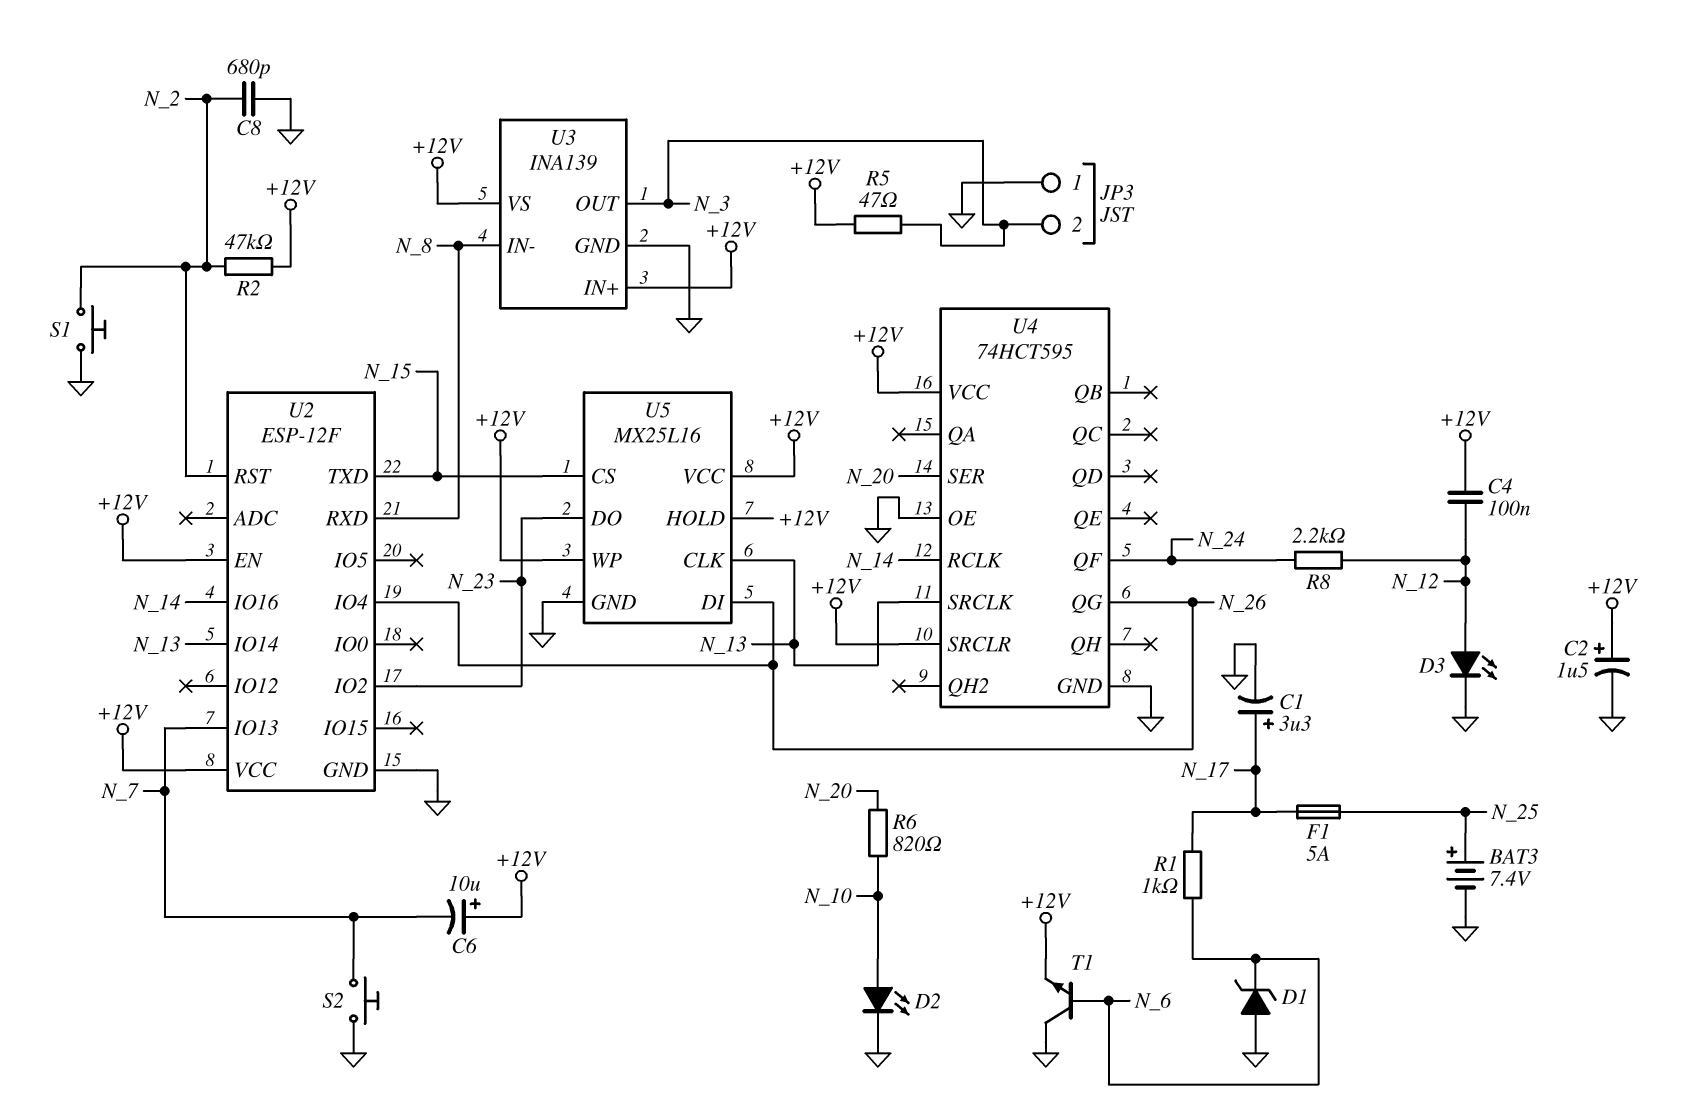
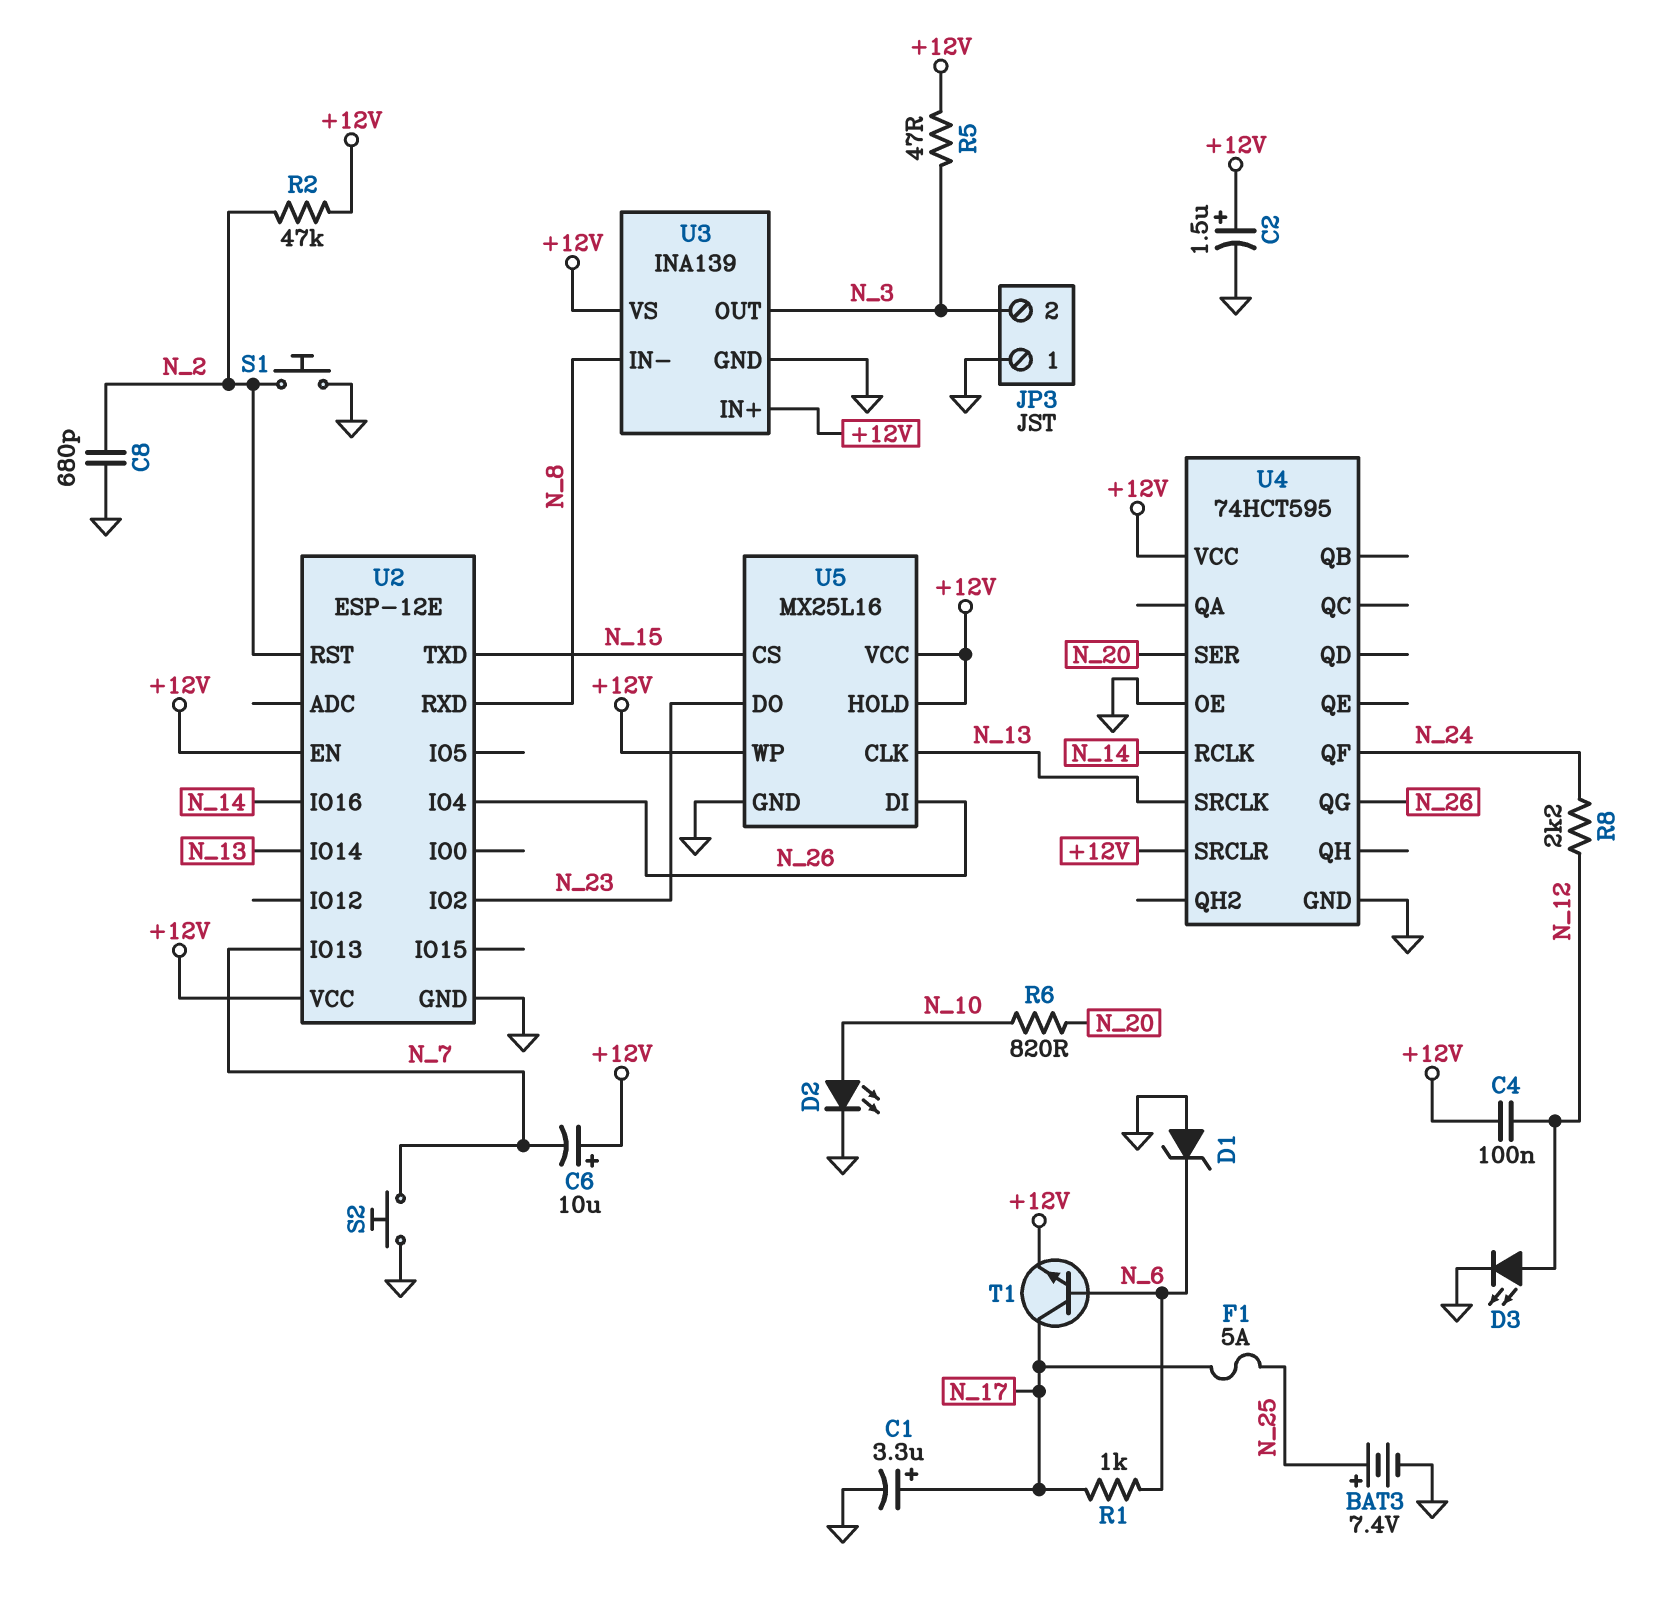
T1: NPN (B N_6, C GND, E +12V) -> NPN (B N_6, C N_17, E +12V)
U2: ESP-12F -> ESP-12E

